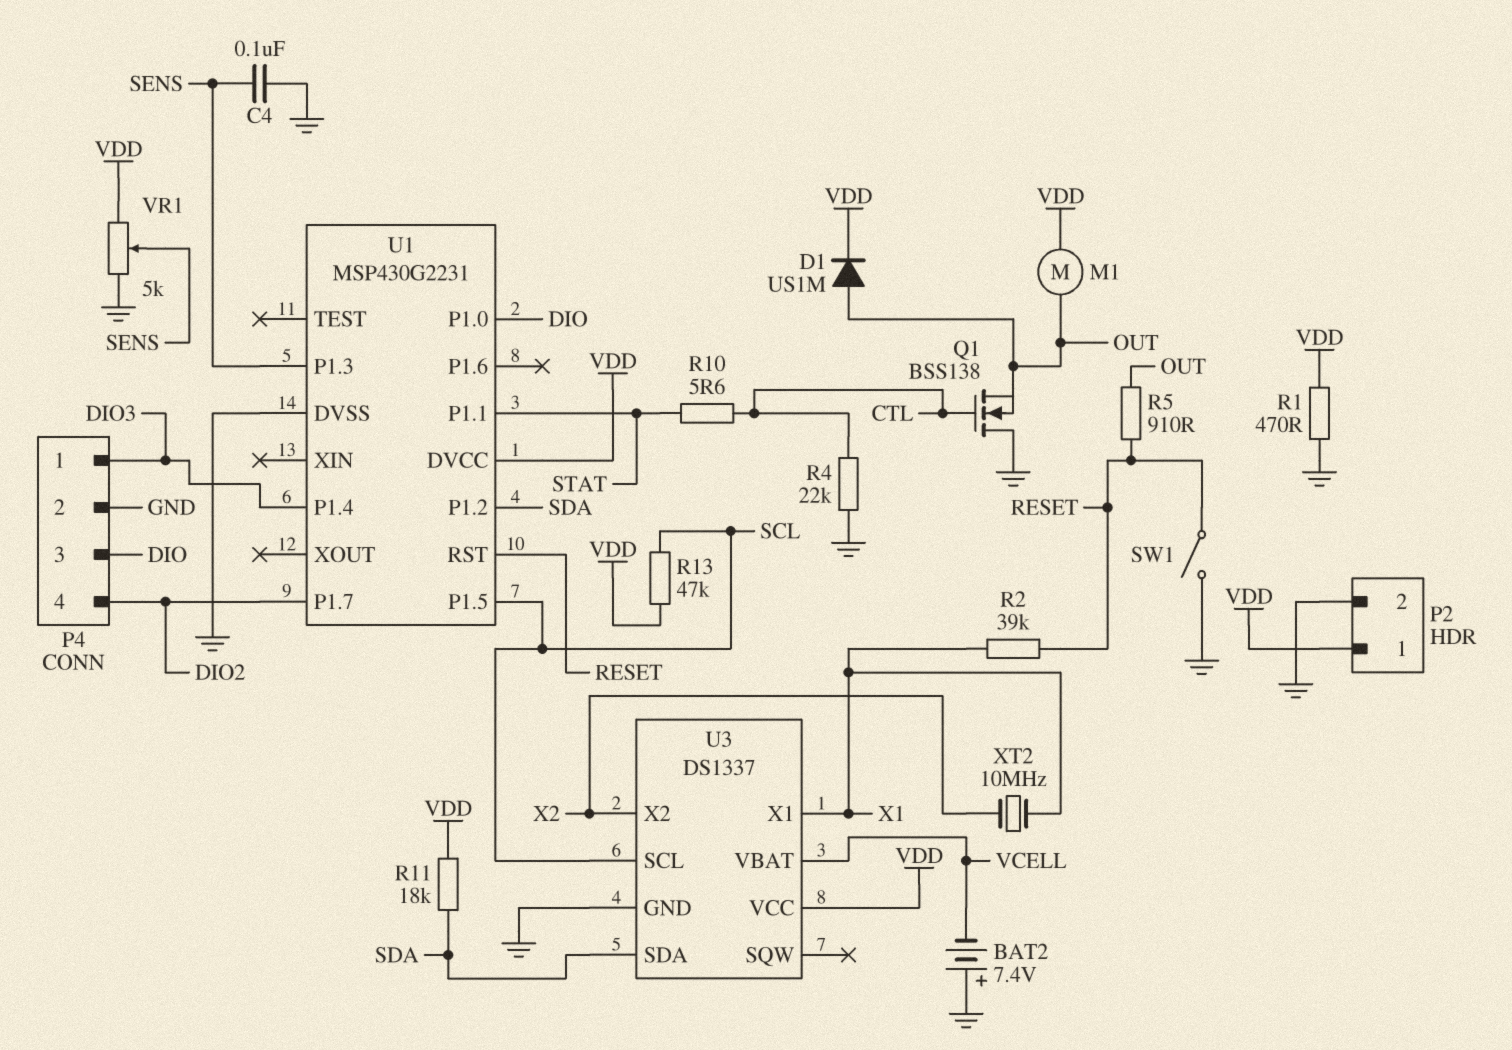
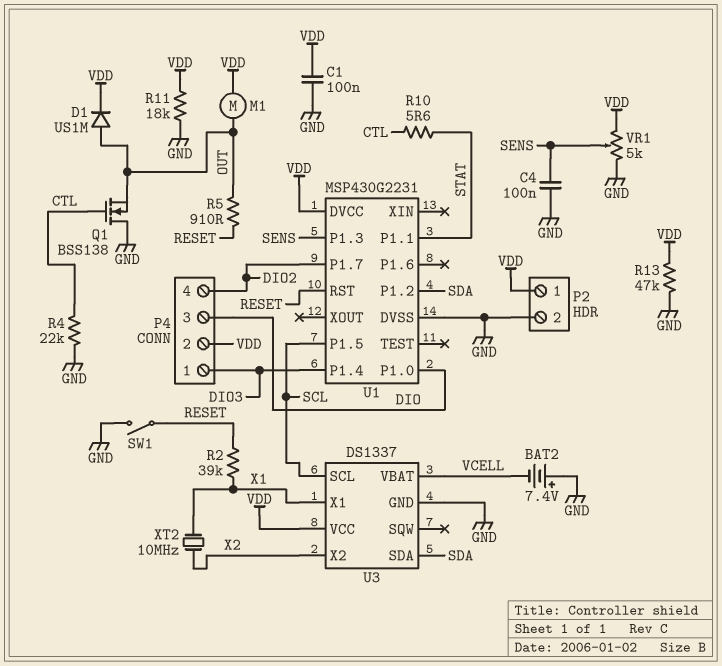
C1: none -> 100nF (GND, VDD)
P4 pin 2: GND -> VDD
R1: 470 (GND, VDD) -> none
R11: 18k (SDA, VDD) -> 18k (GND, VDD)
R13: 47k (SCL, VDD) -> 47k (GND, VDD)

